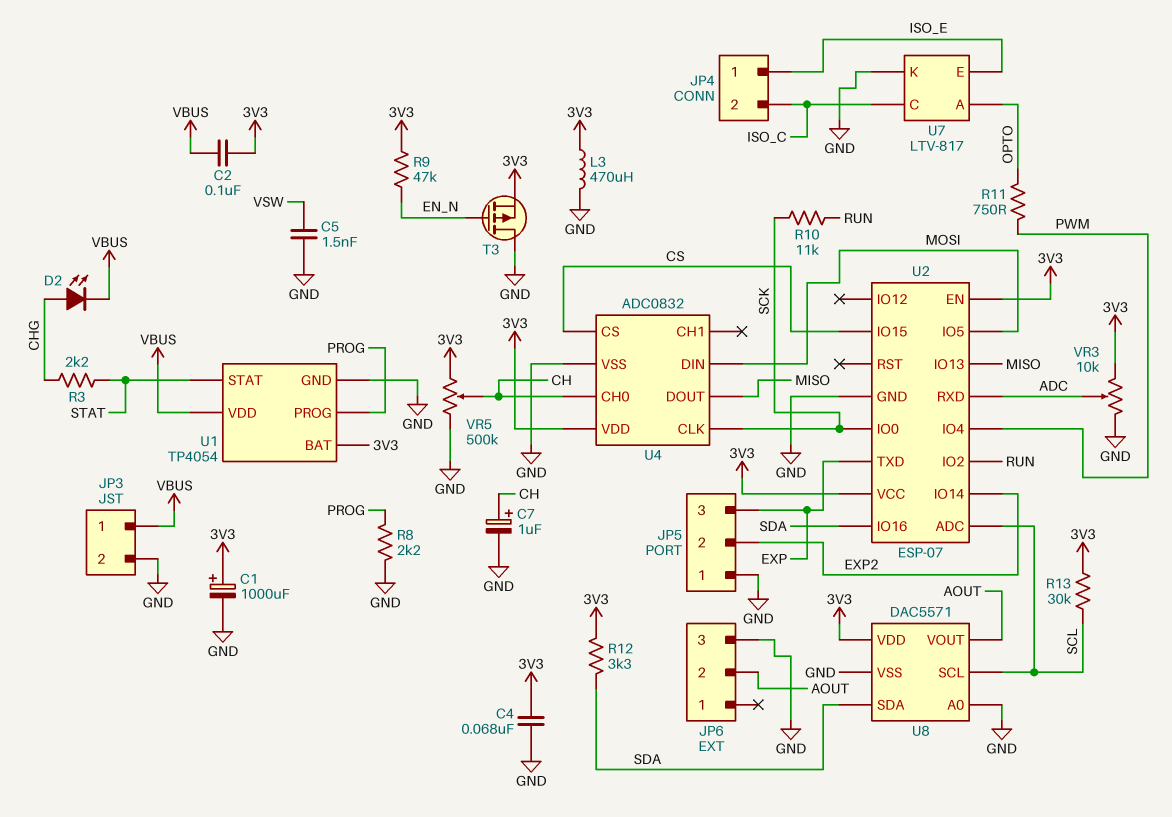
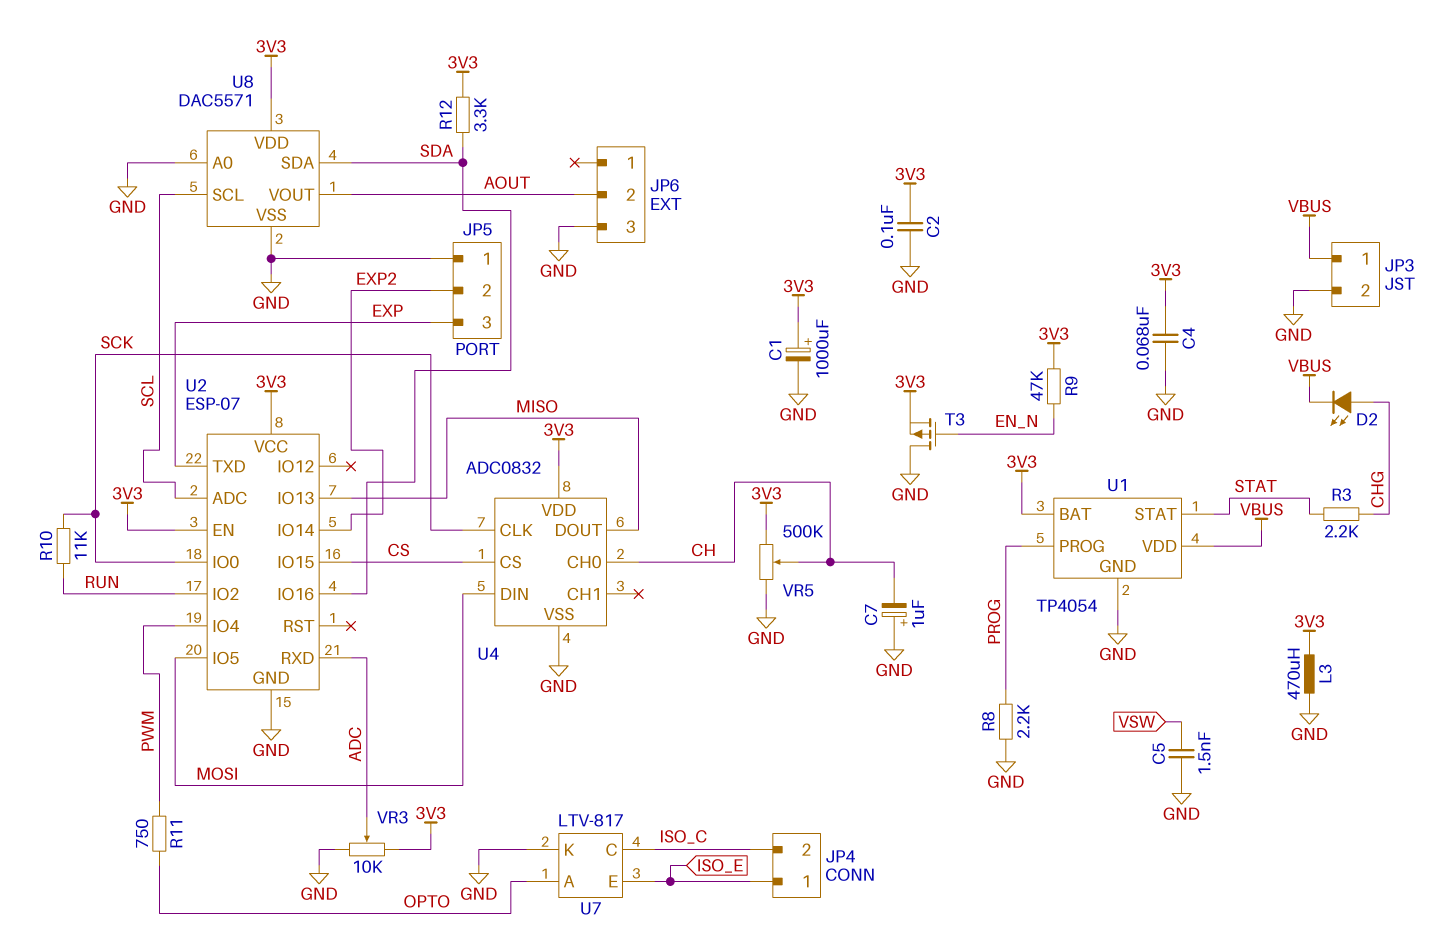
C2: 100nF (3V3, VBUS) -> 100nF (3V3, GND)
C7: 1uF (plus CH, minus GND) -> 1uF (plus GND, minus CH)
R13: 30k (3V3, SCL) -> none

